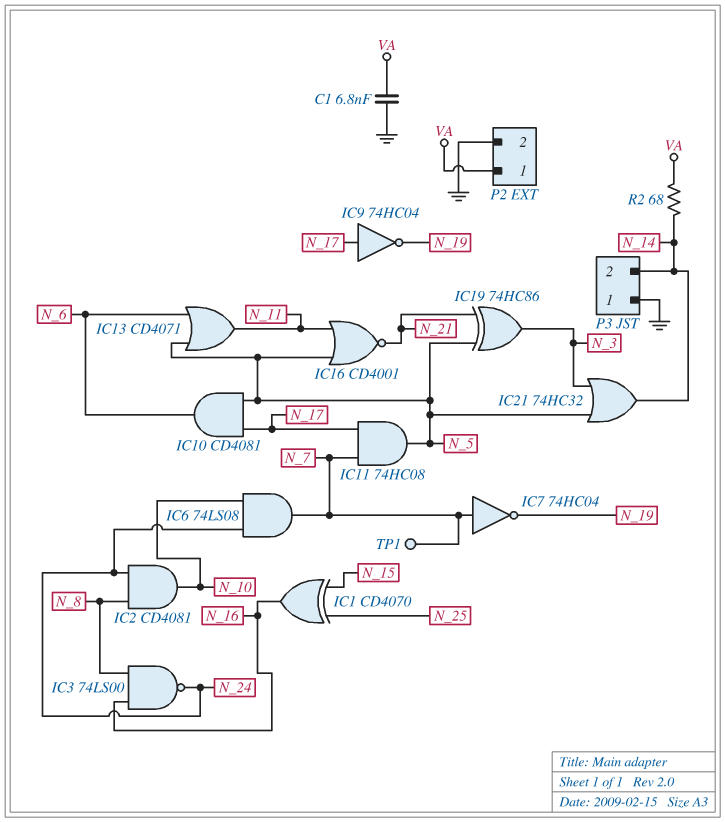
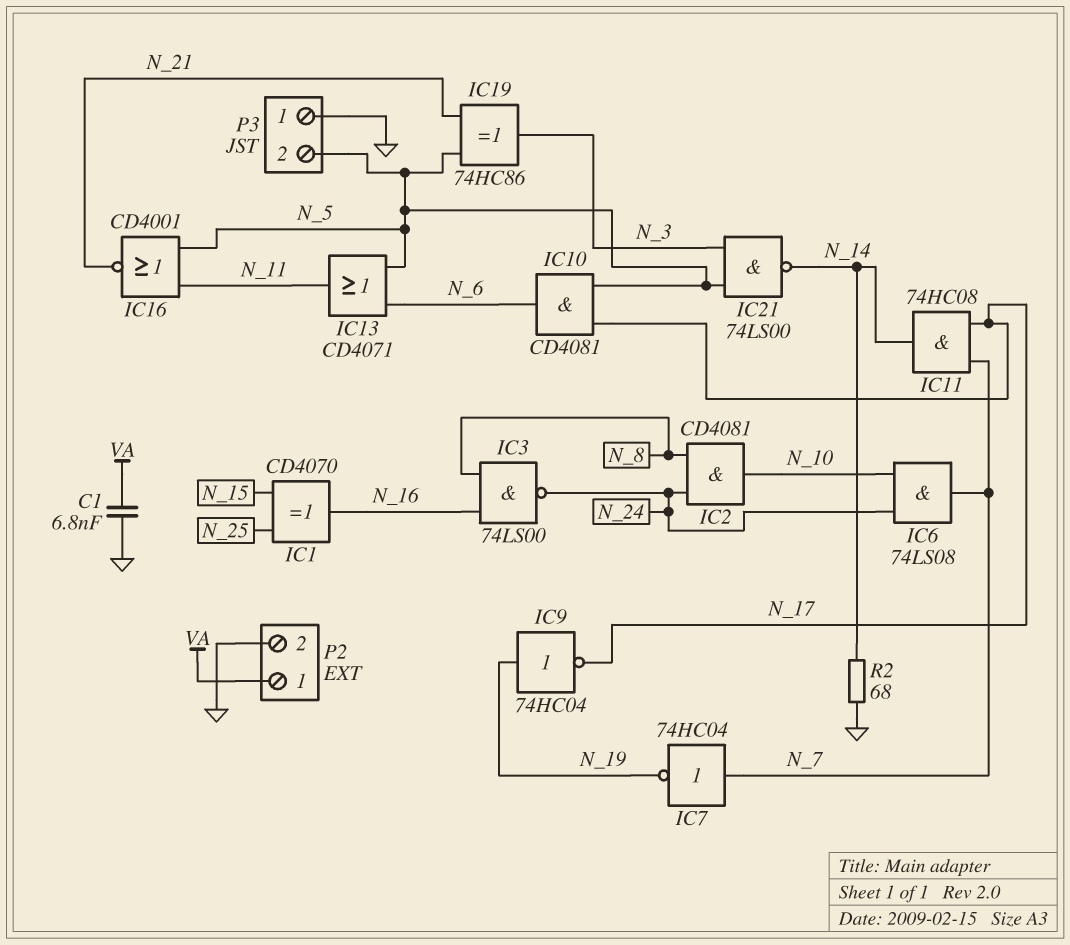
IC9: NOT 74HC04 (in N_17, out N_19) -> NOT 74HC04 (in N_19, out N_17)
IC11: AND 74HC08 (in N_7, in N_17, out N_5) -> AND 74HC08 (in N_7, in N_17, out N_14)
IC21: OR 74HC32 (in N_3, in N_5, out N_14) -> NAND 74LS00 (in N_3, in N_5, out N_14)
P3 pin 2: N_14 -> N_5
R2: 68 (N_14, VA) -> 68 (GND, N_14)
TP1: test point (N_7) -> none

